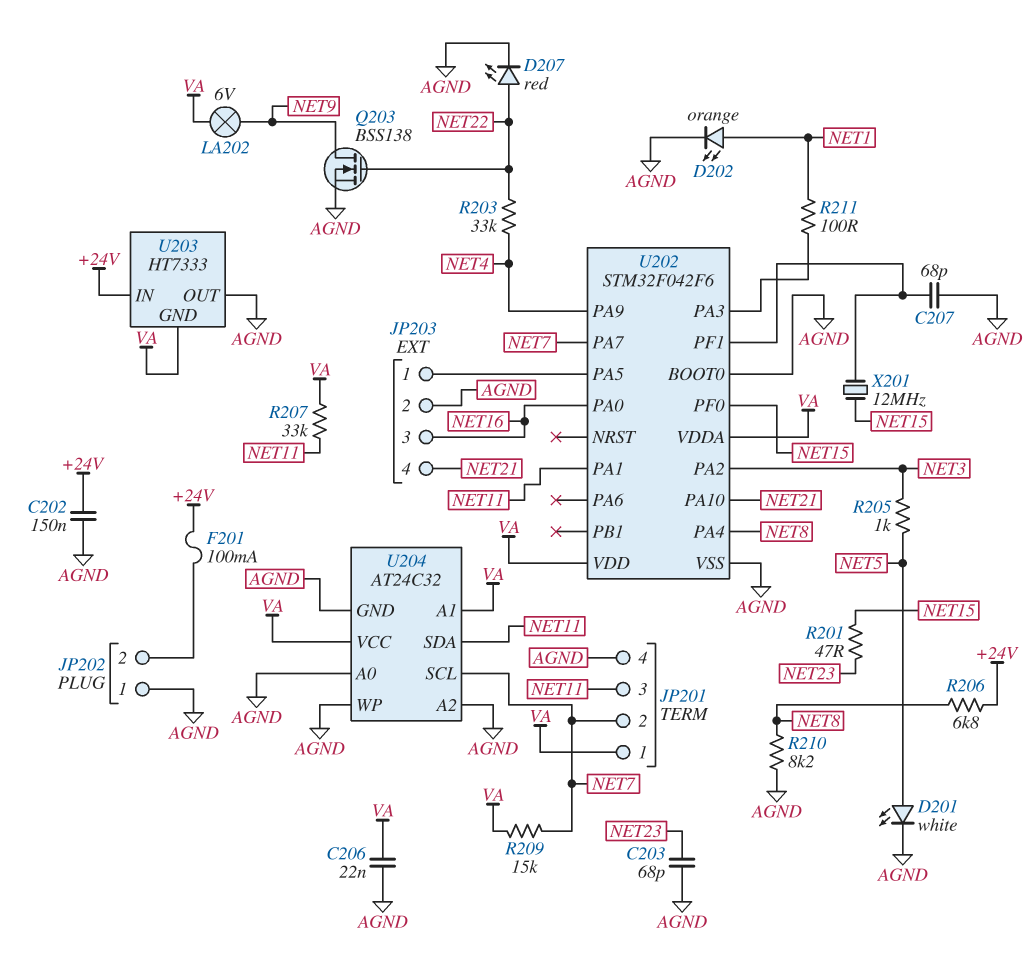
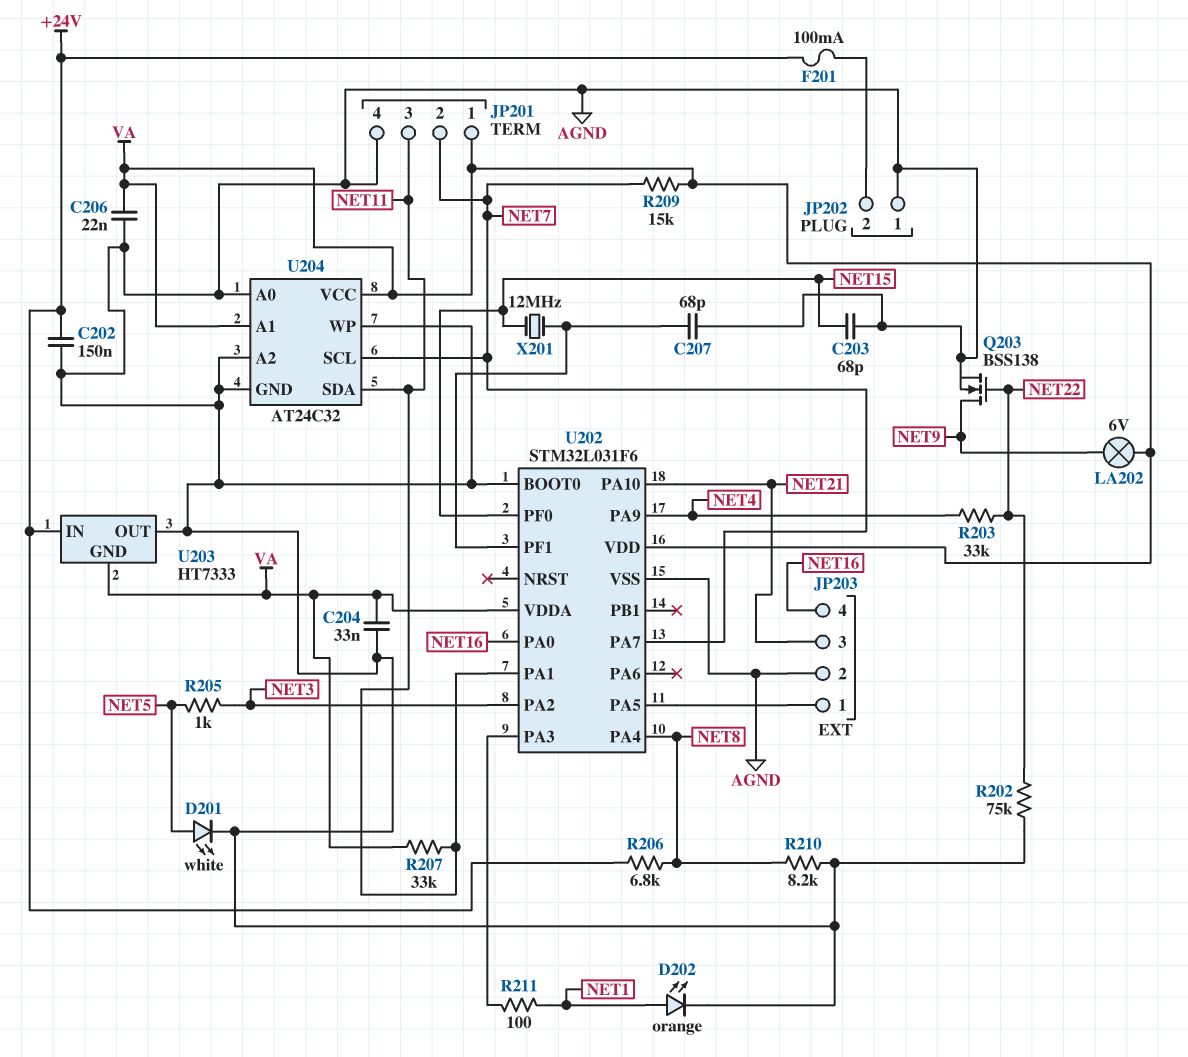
C203: 68pF (AGND, NET23) -> 68pF (AGND, NET15)
C204: none -> 33nF (AGND, VA)
D207: LED red (A NET22, K AGND) -> none
JP203 pin 3: NET16 -> NET21
JP203 pin 4: NET21 -> NET16
R201: 47 (NET15, NET23) -> none
R202: none -> 75k (AGND, NET22)
U202: STM32F042F6 -> STM32L031F6

